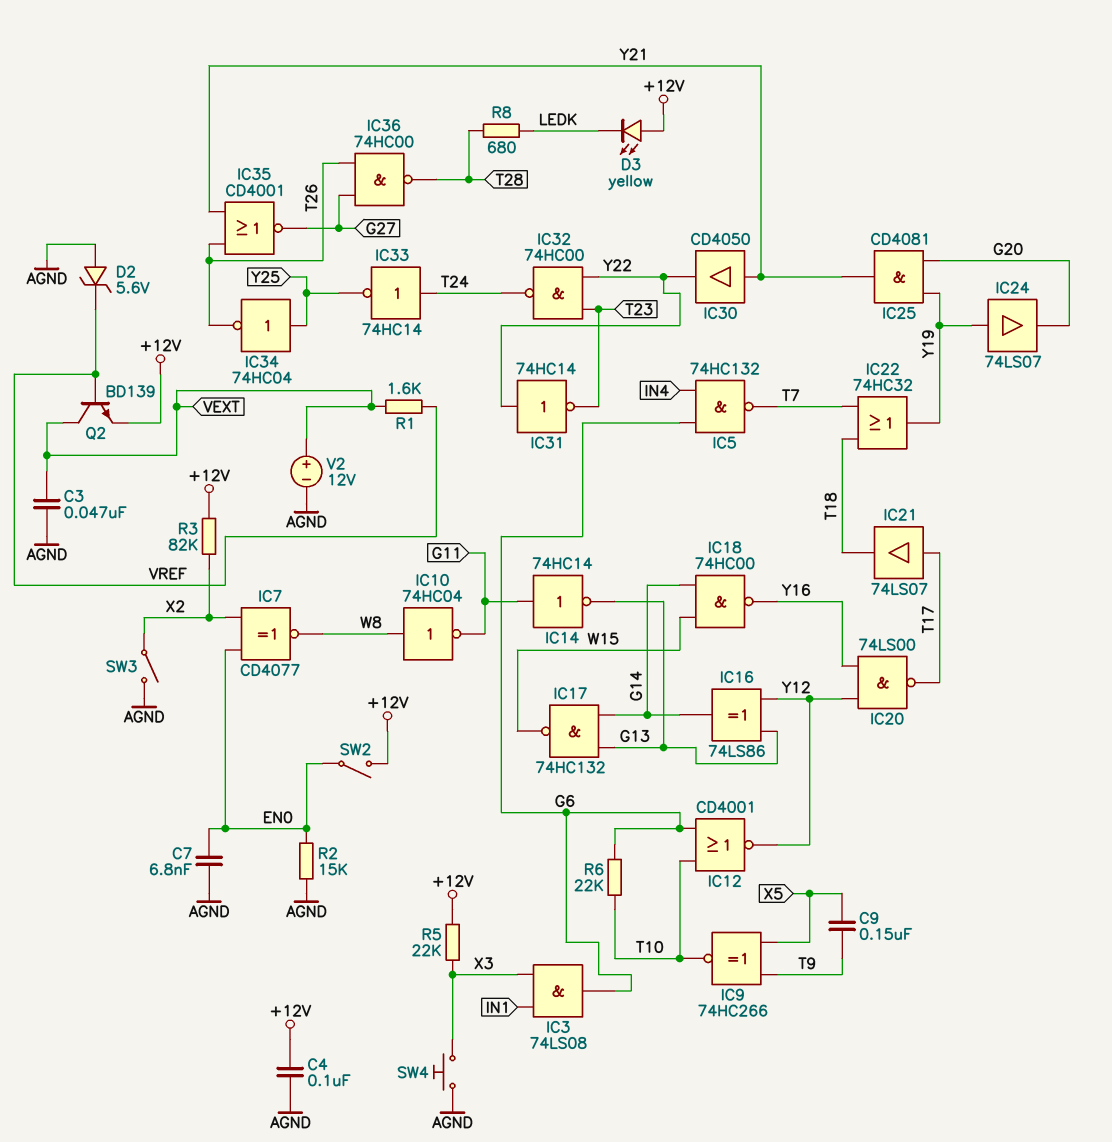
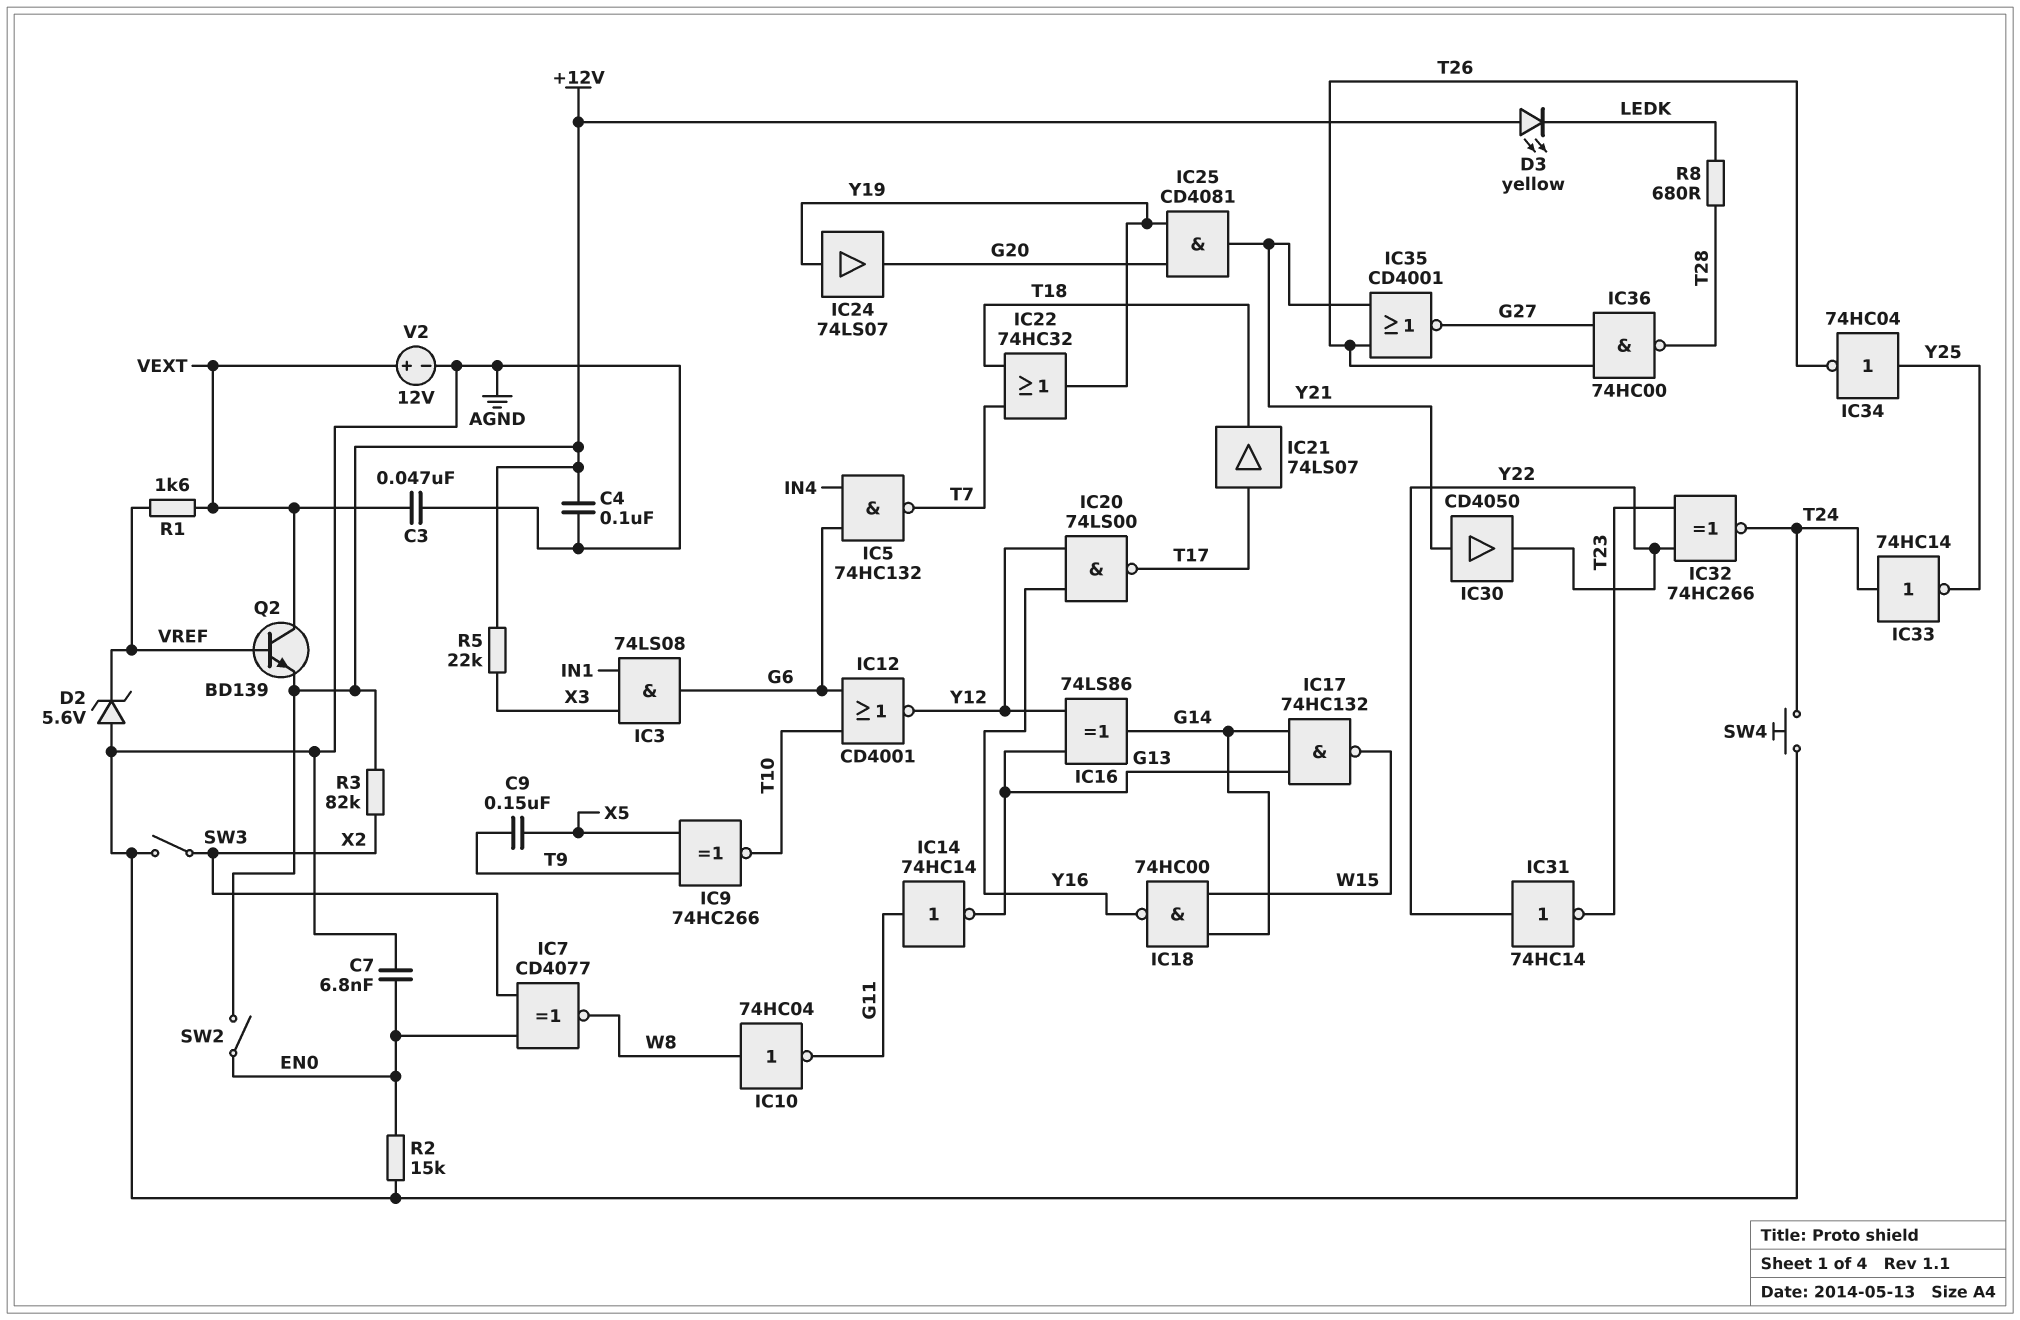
IC32: NAND 74HC00 (in T23, in Y22, out T24) -> XNOR 74HC266 (in T23, in Y22, out T24)
R6: 22k (G6, T10) -> none
SW4: button (AGND, X3) -> button (AGND, T24)

